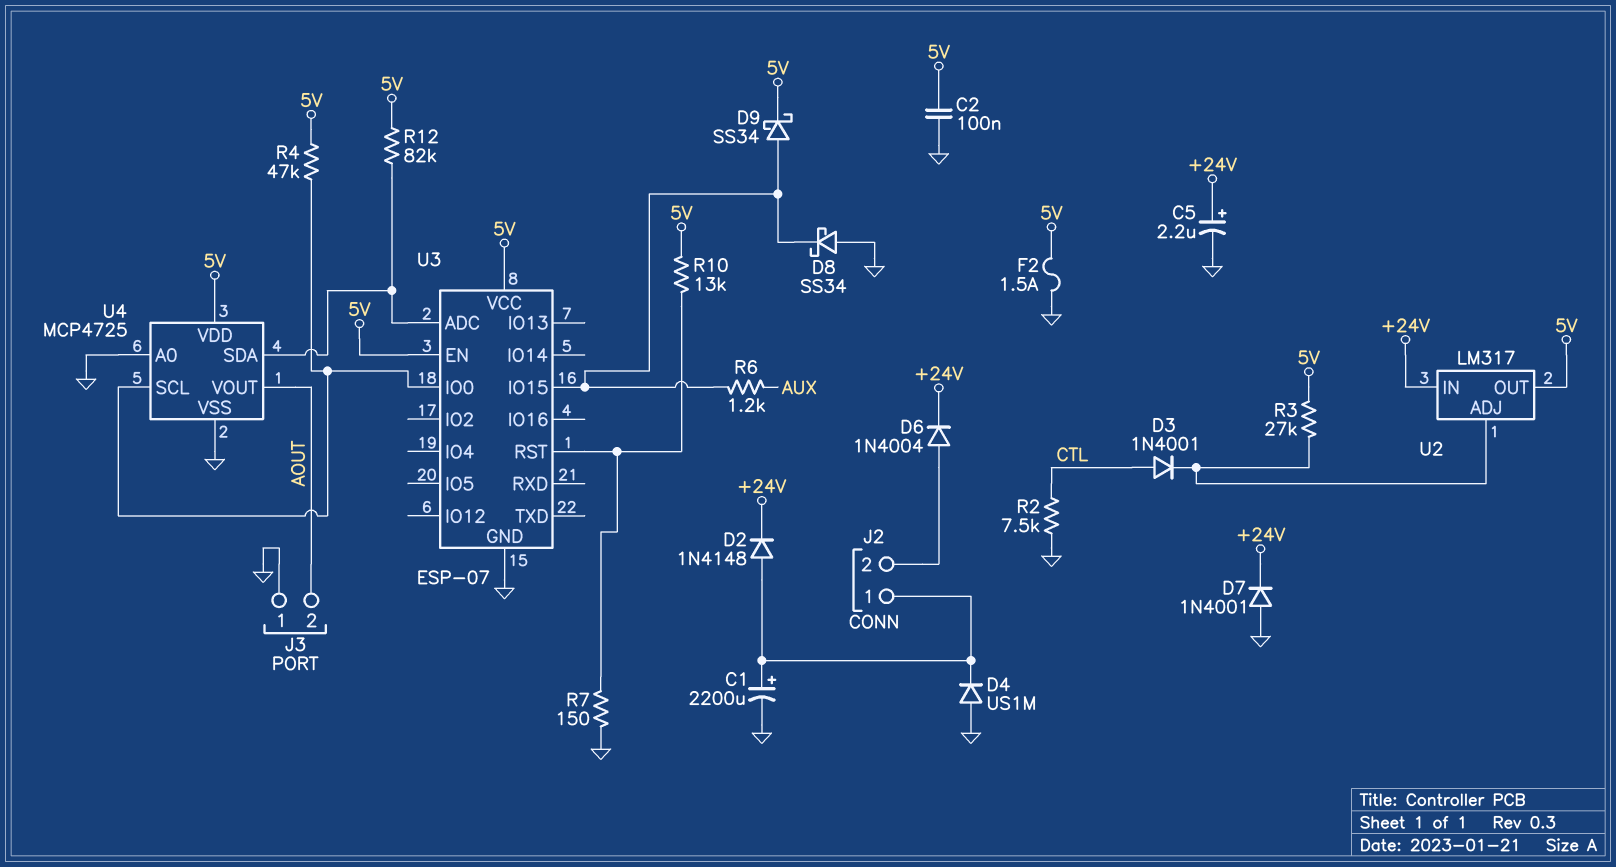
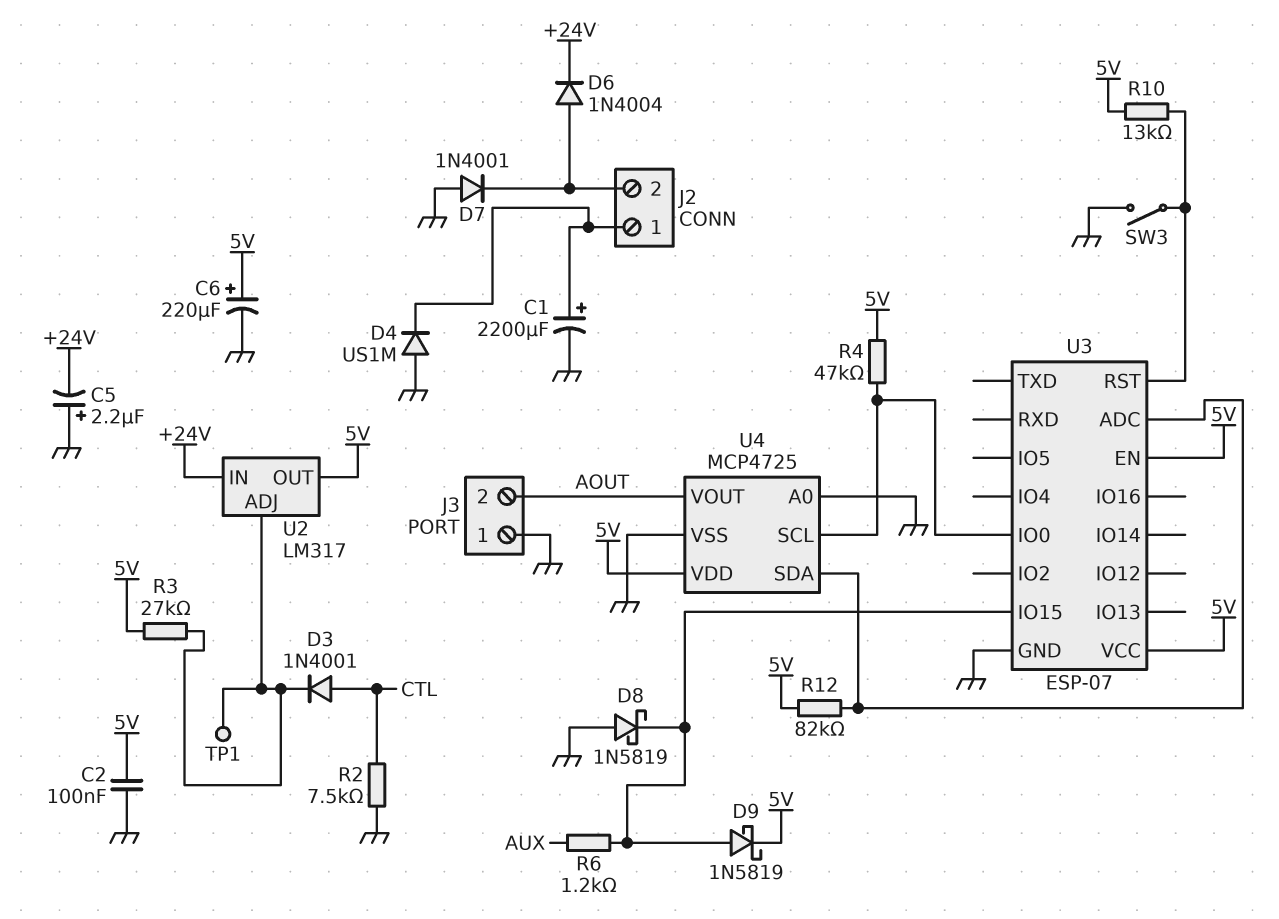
C5: 2.2uF (plus +24V, minus GND) -> 2.2uF (plus GND, minus +24V)
C6: none -> 220uF (plus 5V, minus GND)
D2: diode 1N4148 (A J2/1, K +24V) -> none
D7: diode 1N4001 (A GND, K +24V) -> diode 1N4001 (A GND, K J2/2)
D8: schottky SS34 (A GND, K U3/IO15) -> schottky 1N5819 (A GND, K U3/IO15)
D9: schottky SS34 (A U3/IO15, K 5V) -> schottky 1N5819 (A U3/IO15, K 5V)
F2: 1.5A (5V, GND) -> none
R7: 150 (GND, U3/RST) -> none
SW3: none -> switch (GND, U3/RST)
TP1: none -> test point (U2/ADJ)

